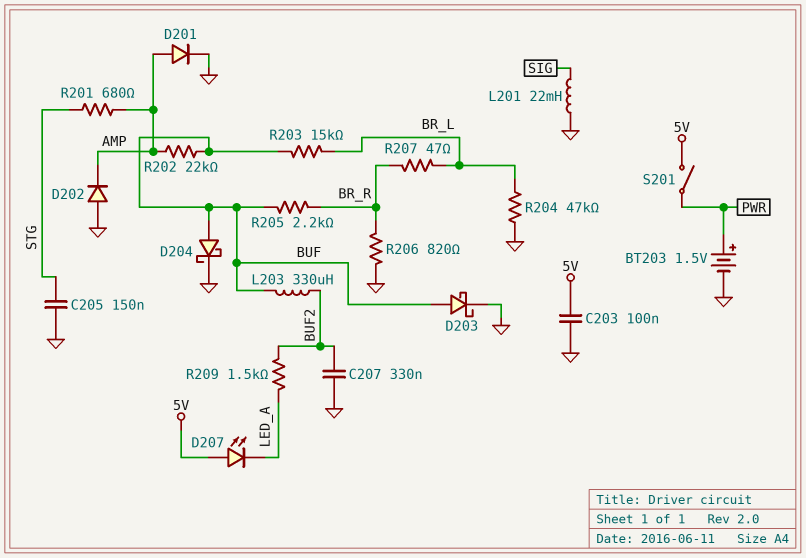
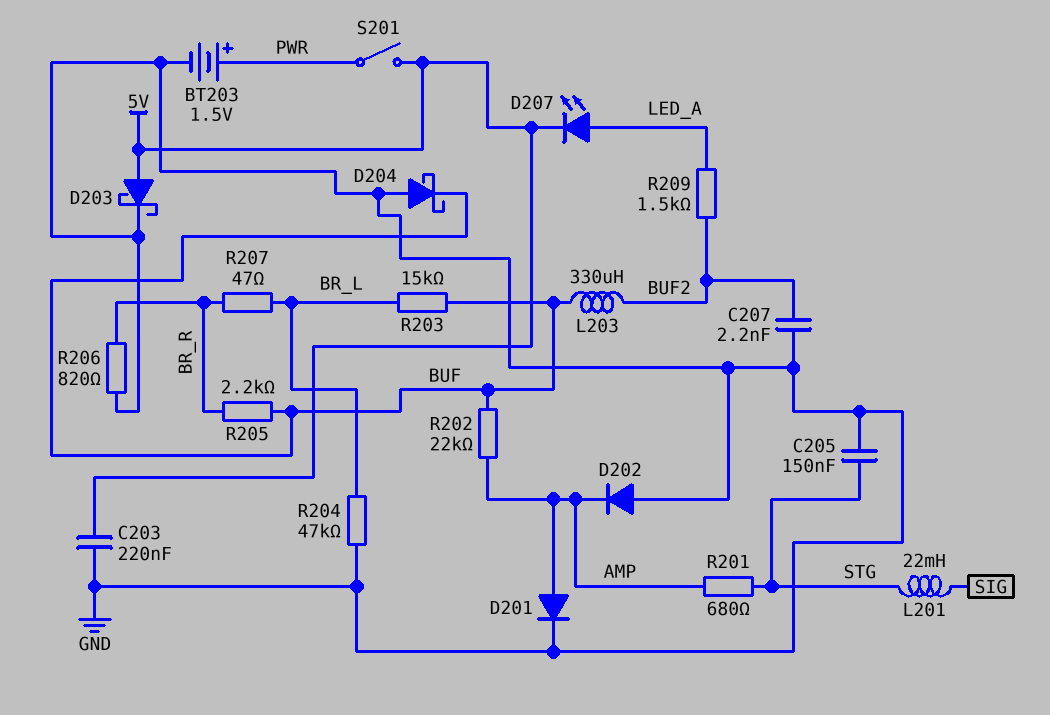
C203: 100nF (5V, GND) -> 220nF (5V, GND)
C207: 330nF (BUF2, GND) -> 2.2nF (BUF2, GND)
D203: schottky (A BUF, K GND) -> schottky (A 5V, K GND)
D204: schottky (A BUF, K GND) -> schottky (A GND, K BUF)
D207: LED (A 5V, K LED_A) -> LED (A LED_A, K 5V)
L201: 22mH (GND, SIG) -> 22mH (SIG, STG)

